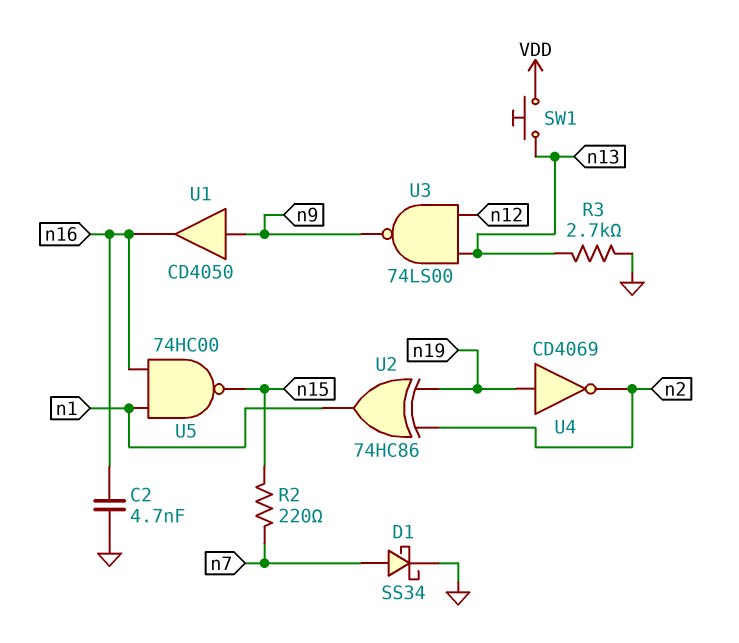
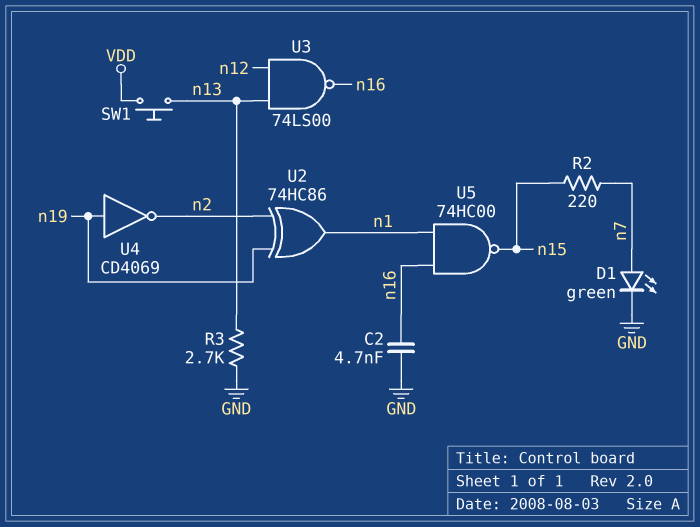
D1: schottky SS34 (A n7, K GND) -> LED green (A n7, K GND)
U1: buffer CD4050 (in n9, out n16) -> none
U3: NAND 74LS00 (in n12, in n13, out n9) -> NAND 74LS00 (in n12, in n13, out n16)

